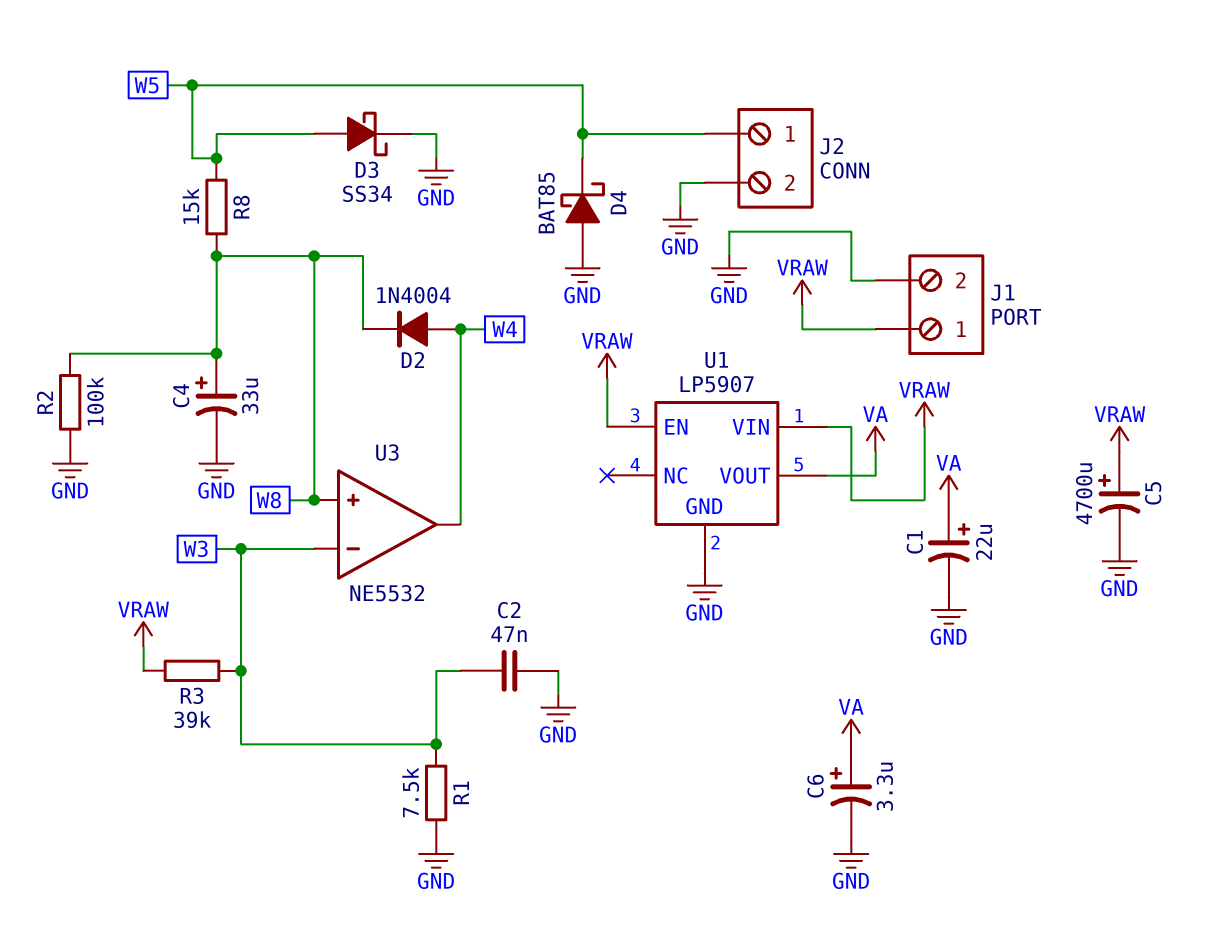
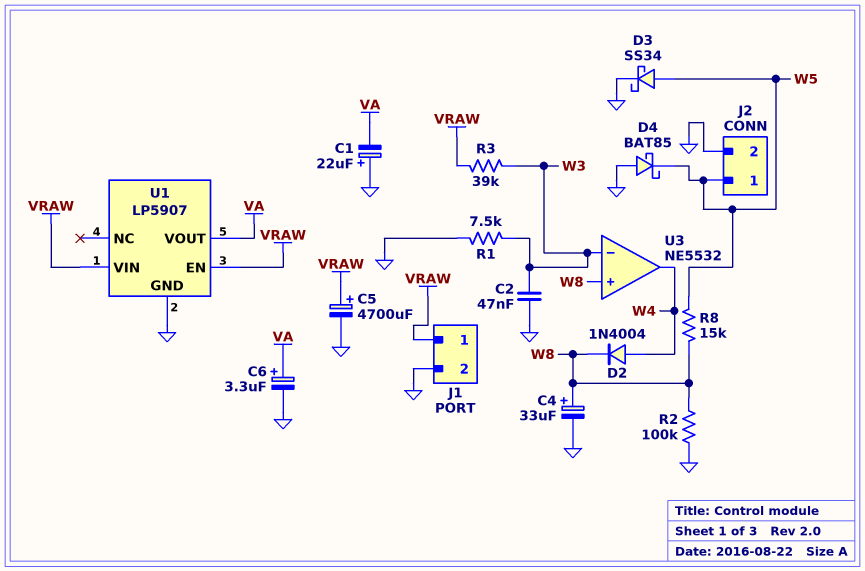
C1: 22uF (plus VA, minus GND) -> 22uF (plus GND, minus VA)

